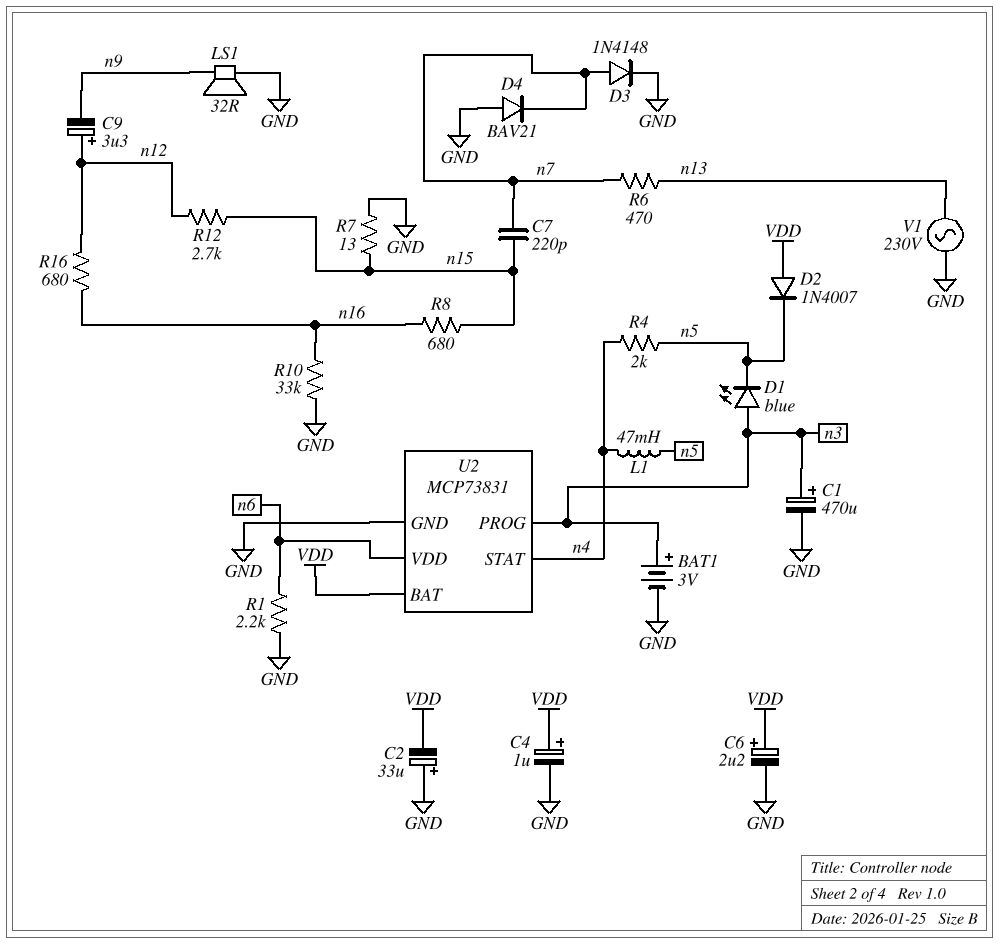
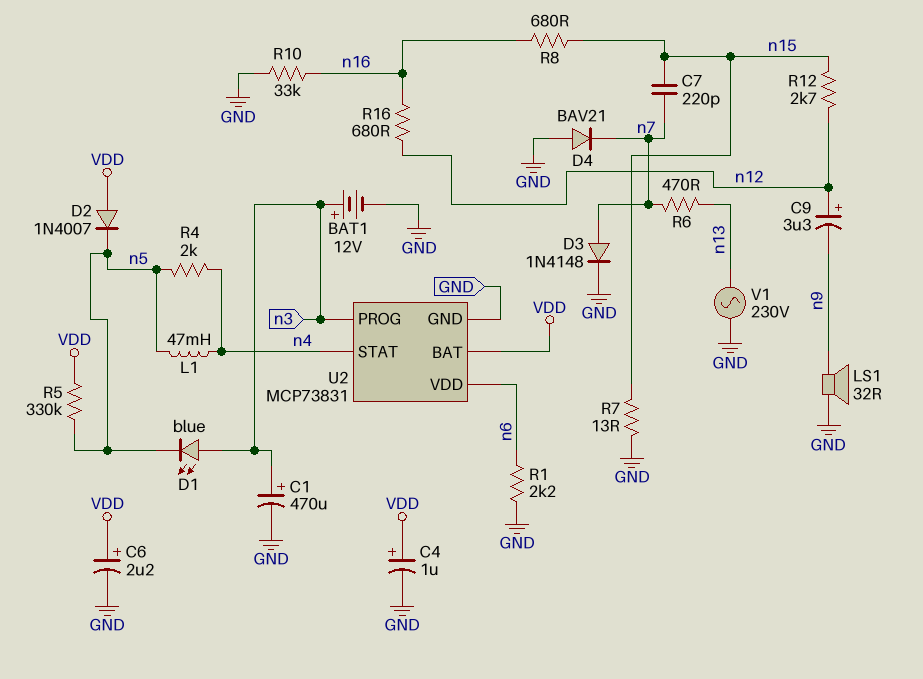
BAT1: 3V (plus n3, minus GND) -> 12V (plus n3, minus GND)
C2: 33uF (plus GND, minus VDD) -> none
R5: none -> 330k (VDD, n5)

